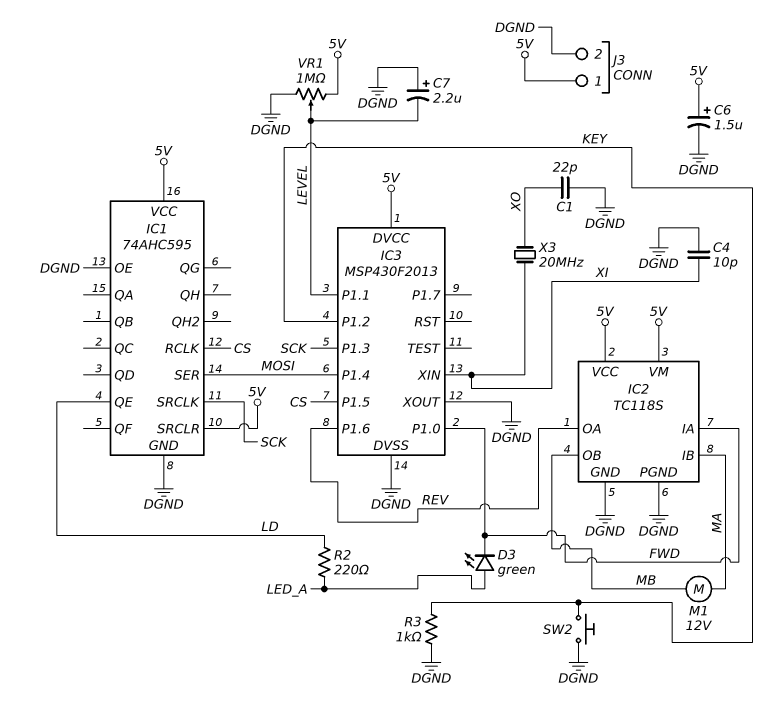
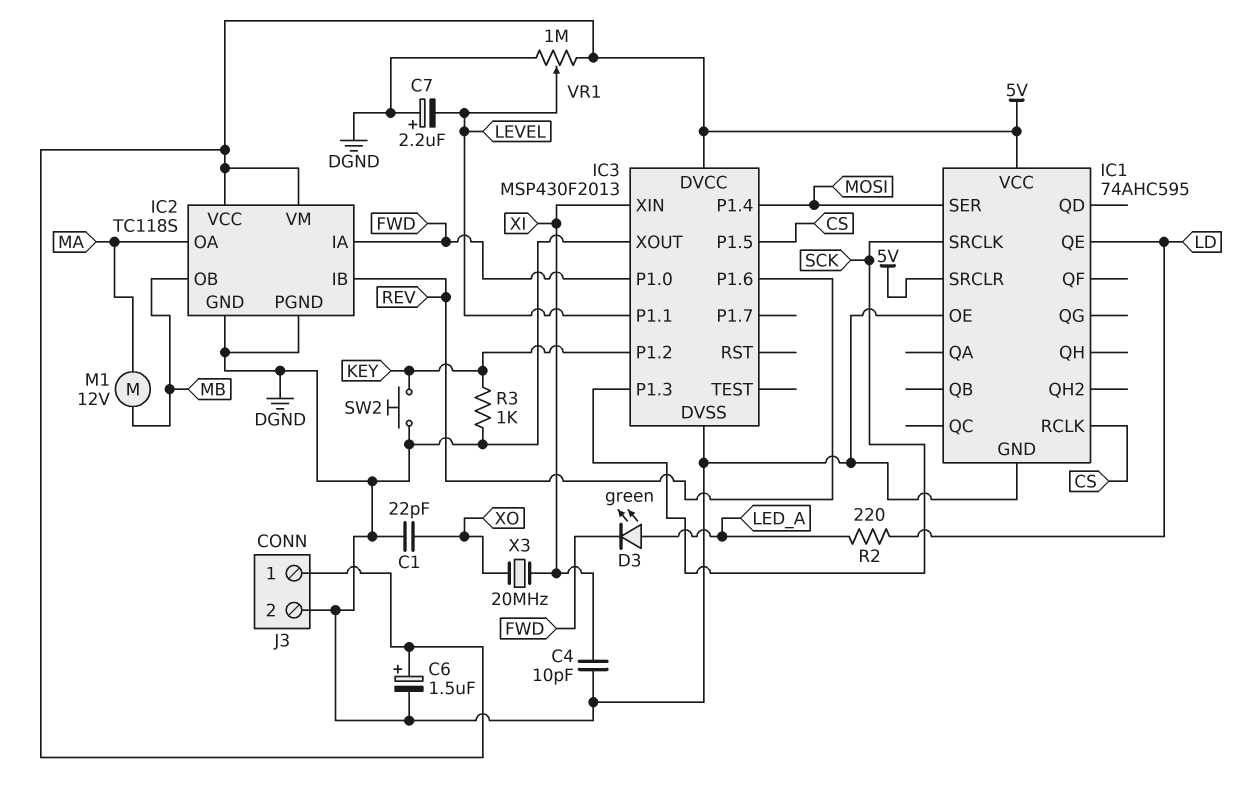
IC2 pin IB: MA -> REV
IC2 pin OA: REV -> MA

